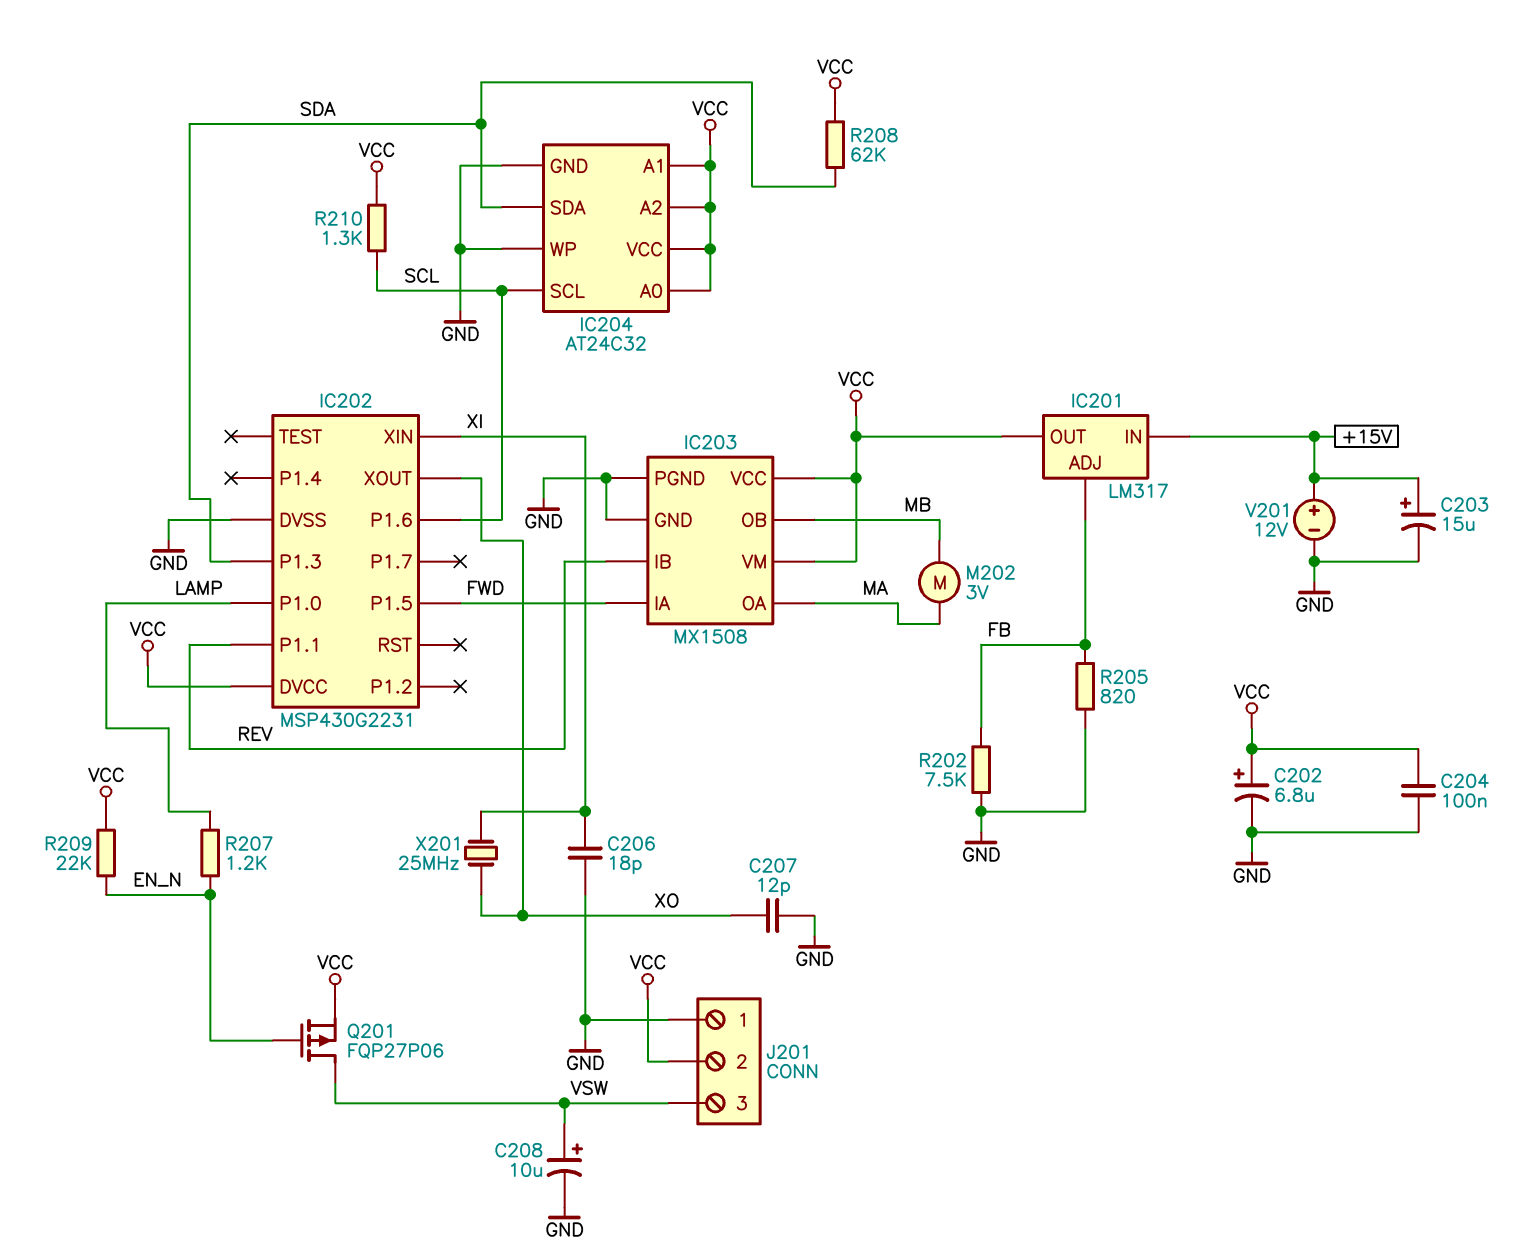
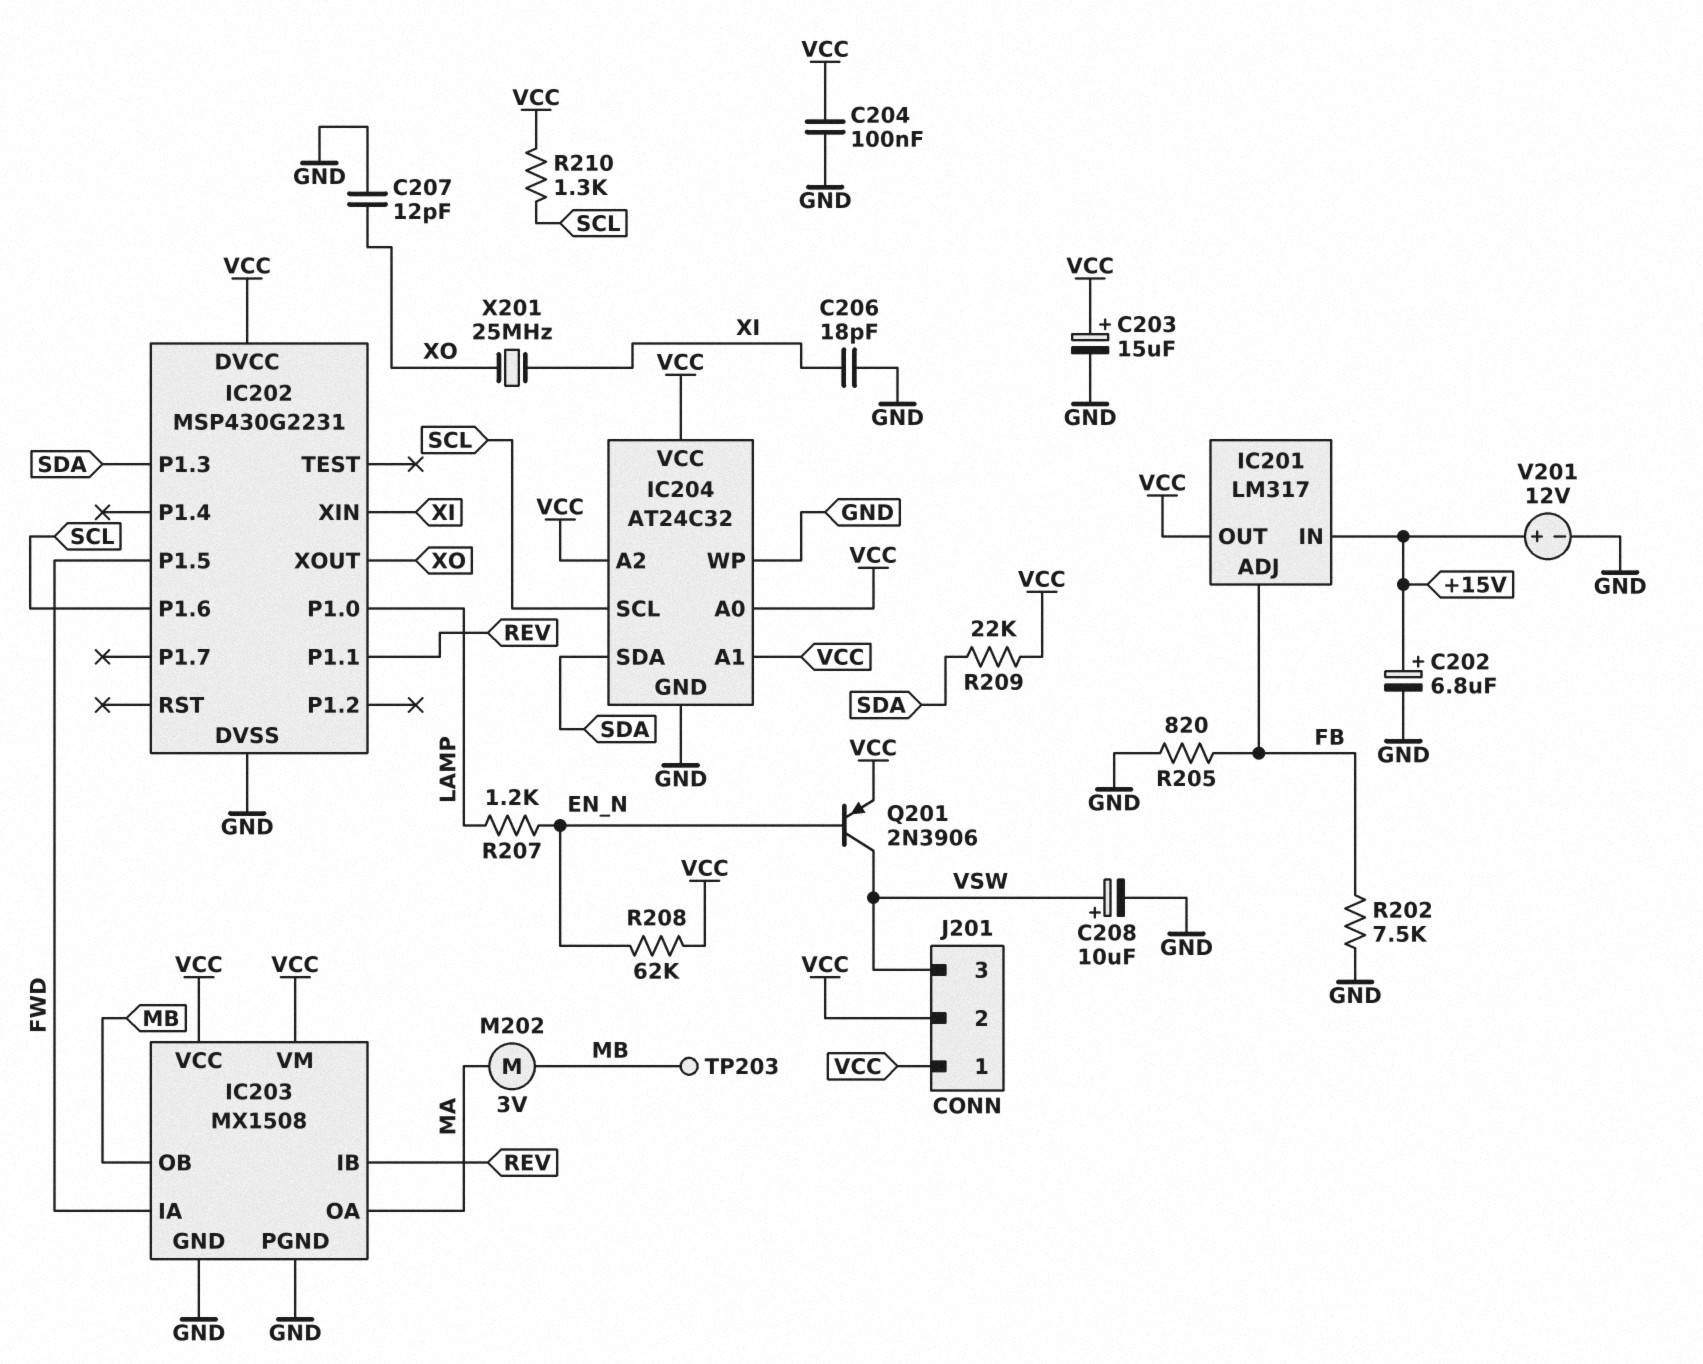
C202: 6.8uF (plus VCC, minus GND) -> 6.8uF (plus +15V, minus GND)
C203: 15uF (plus +15V, minus GND) -> 15uF (plus VCC, minus GND)
J201 pin 1: GND -> VCC
Q201: PMOS FQP27P06 (G EN_N, D VSW, S VCC) -> PNP 2N3906 (B EN_N, C VSW, E VCC)
R208: 62k (SDA, VCC) -> 62k (EN_N, VCC)
R209: 22k (EN_N, VCC) -> 22k (SDA, VCC)
TP203: none -> test point (MB)

